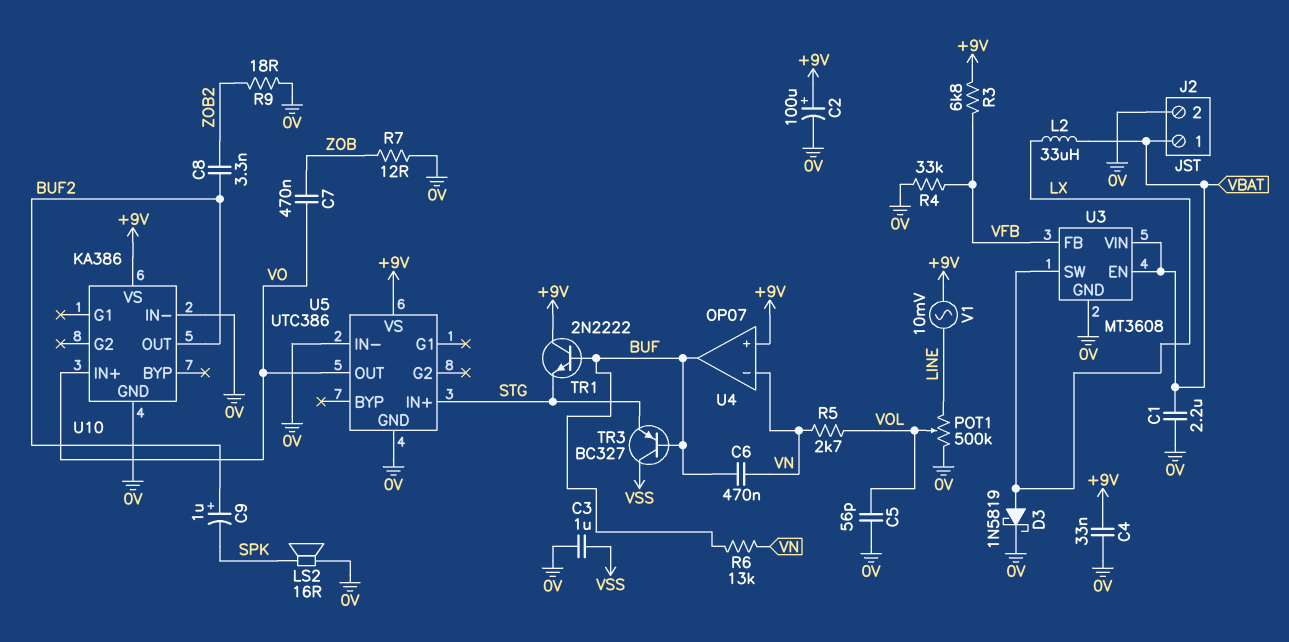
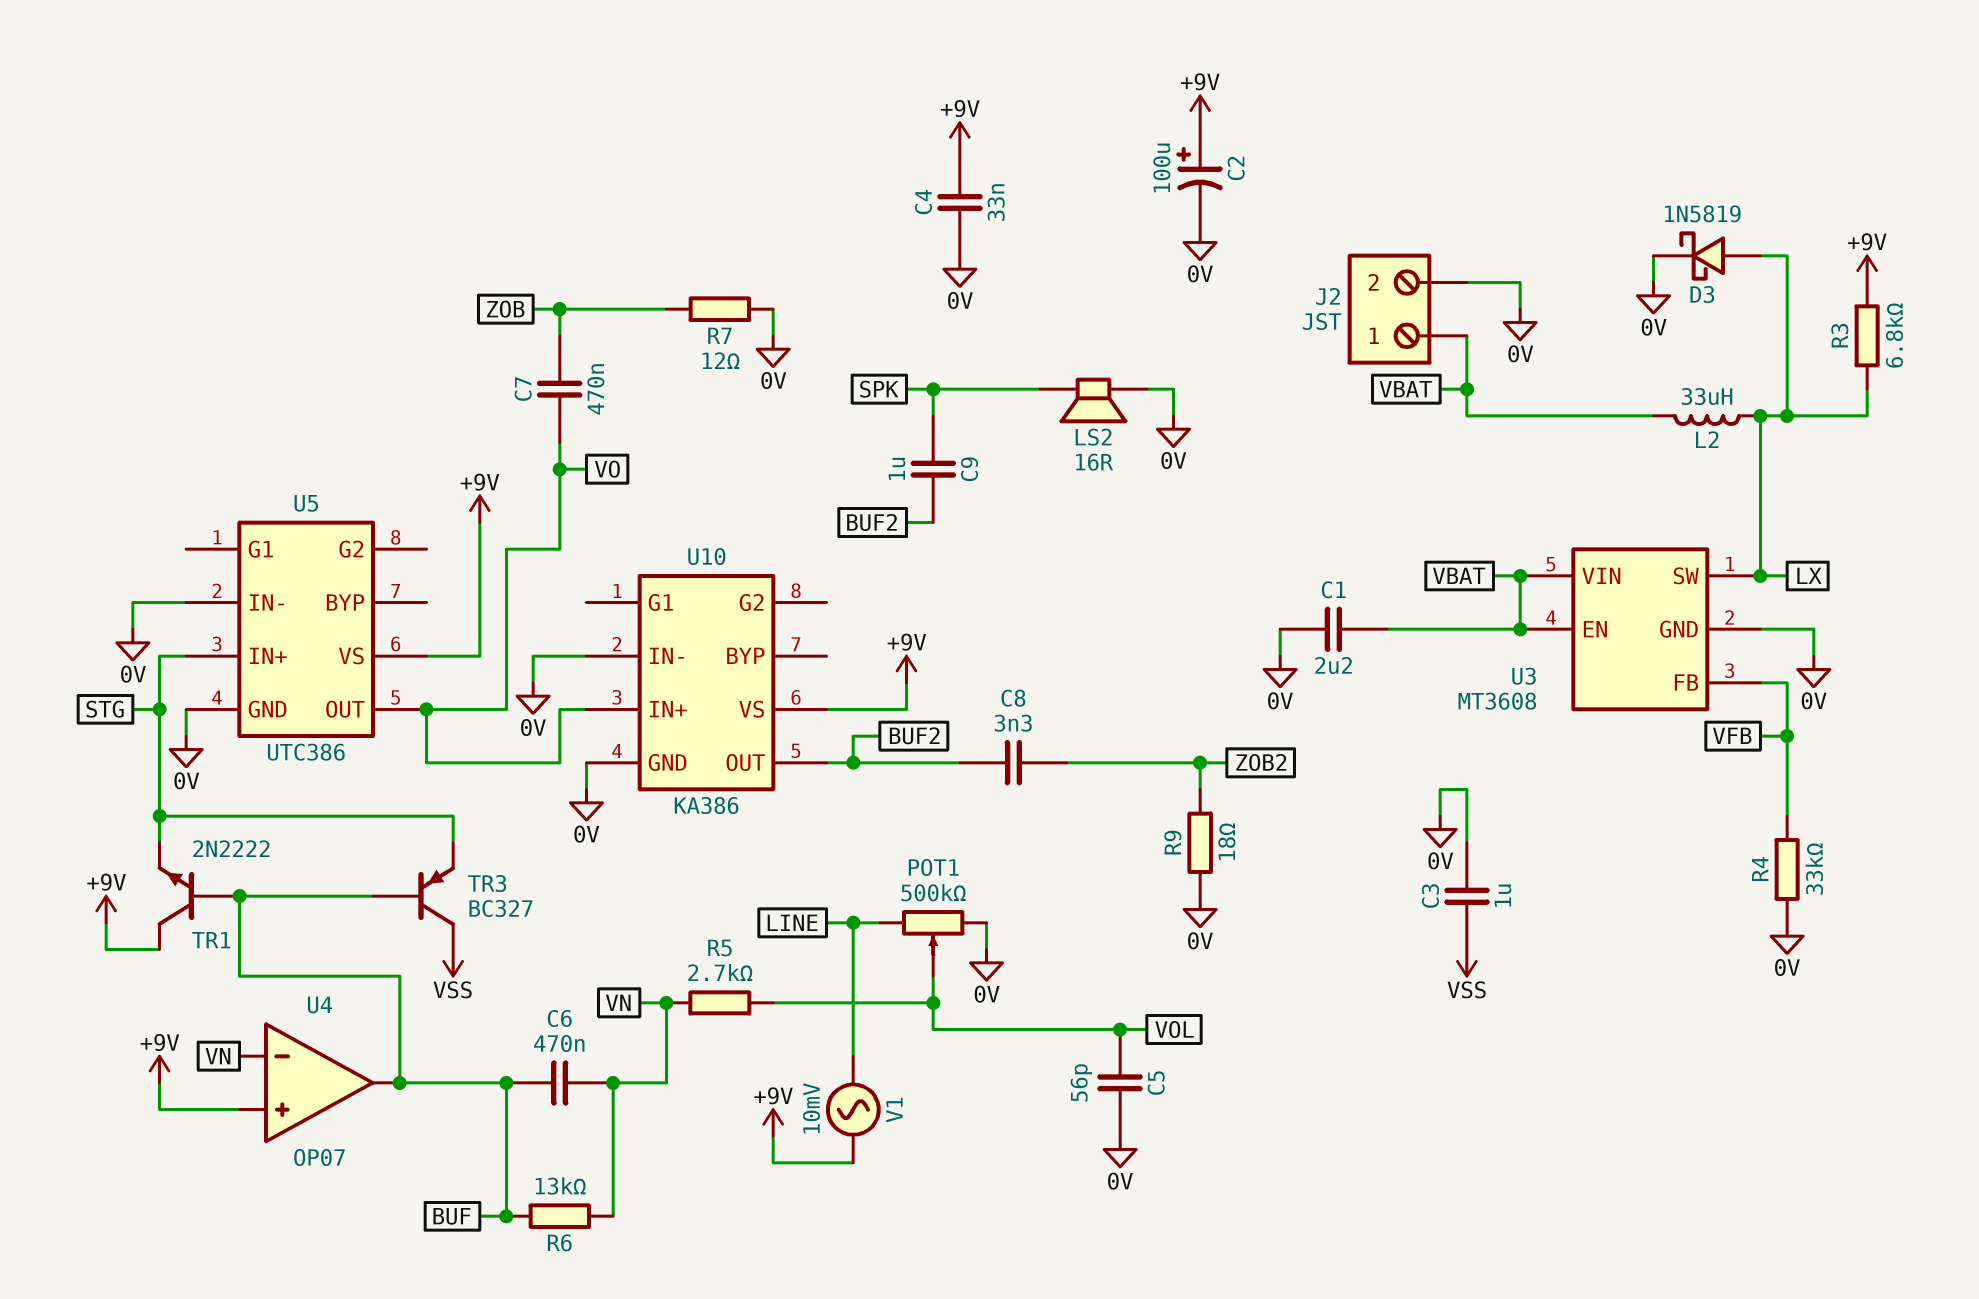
C9: 1uF (plus BUF2, minus SPK) -> 1uF (BUF2, SPK)
R3: 6.8k (+9V, VFB) -> 6.8k (+9V, LX)

